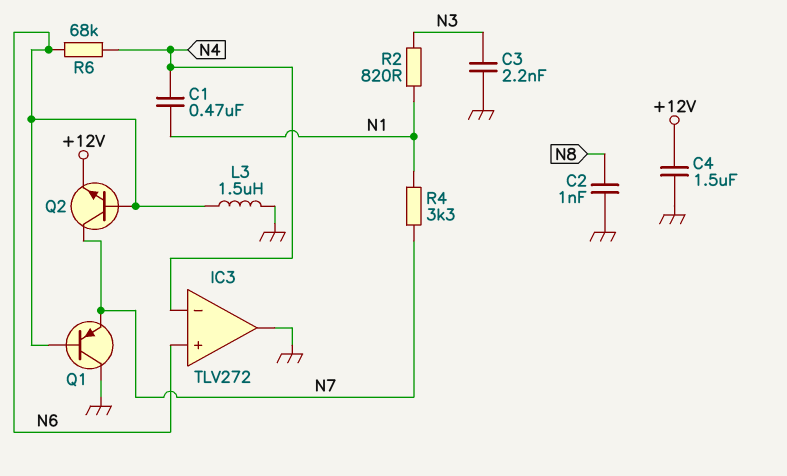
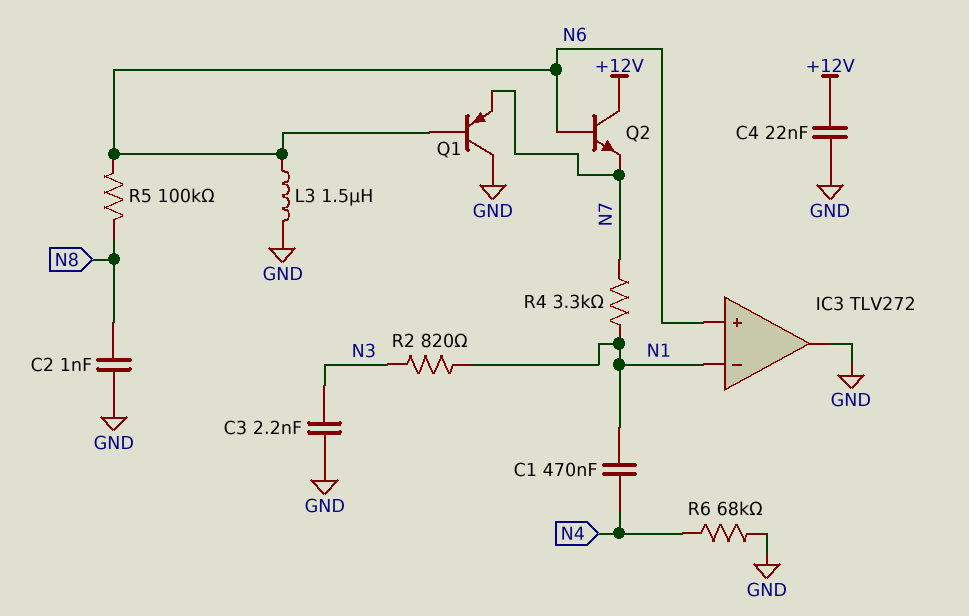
C4: 1.5uF (+12V, GND) -> 22nF (+12V, GND)
IC3 pin in-: N4 -> N1
Q2: NPN (B N6, C N7, E +12V) -> NPN (B N6, C +12V, E N7)
R5: none -> 100k (N6, N8)
R6: 68k (N4, N6) -> 68k (GND, N4)

